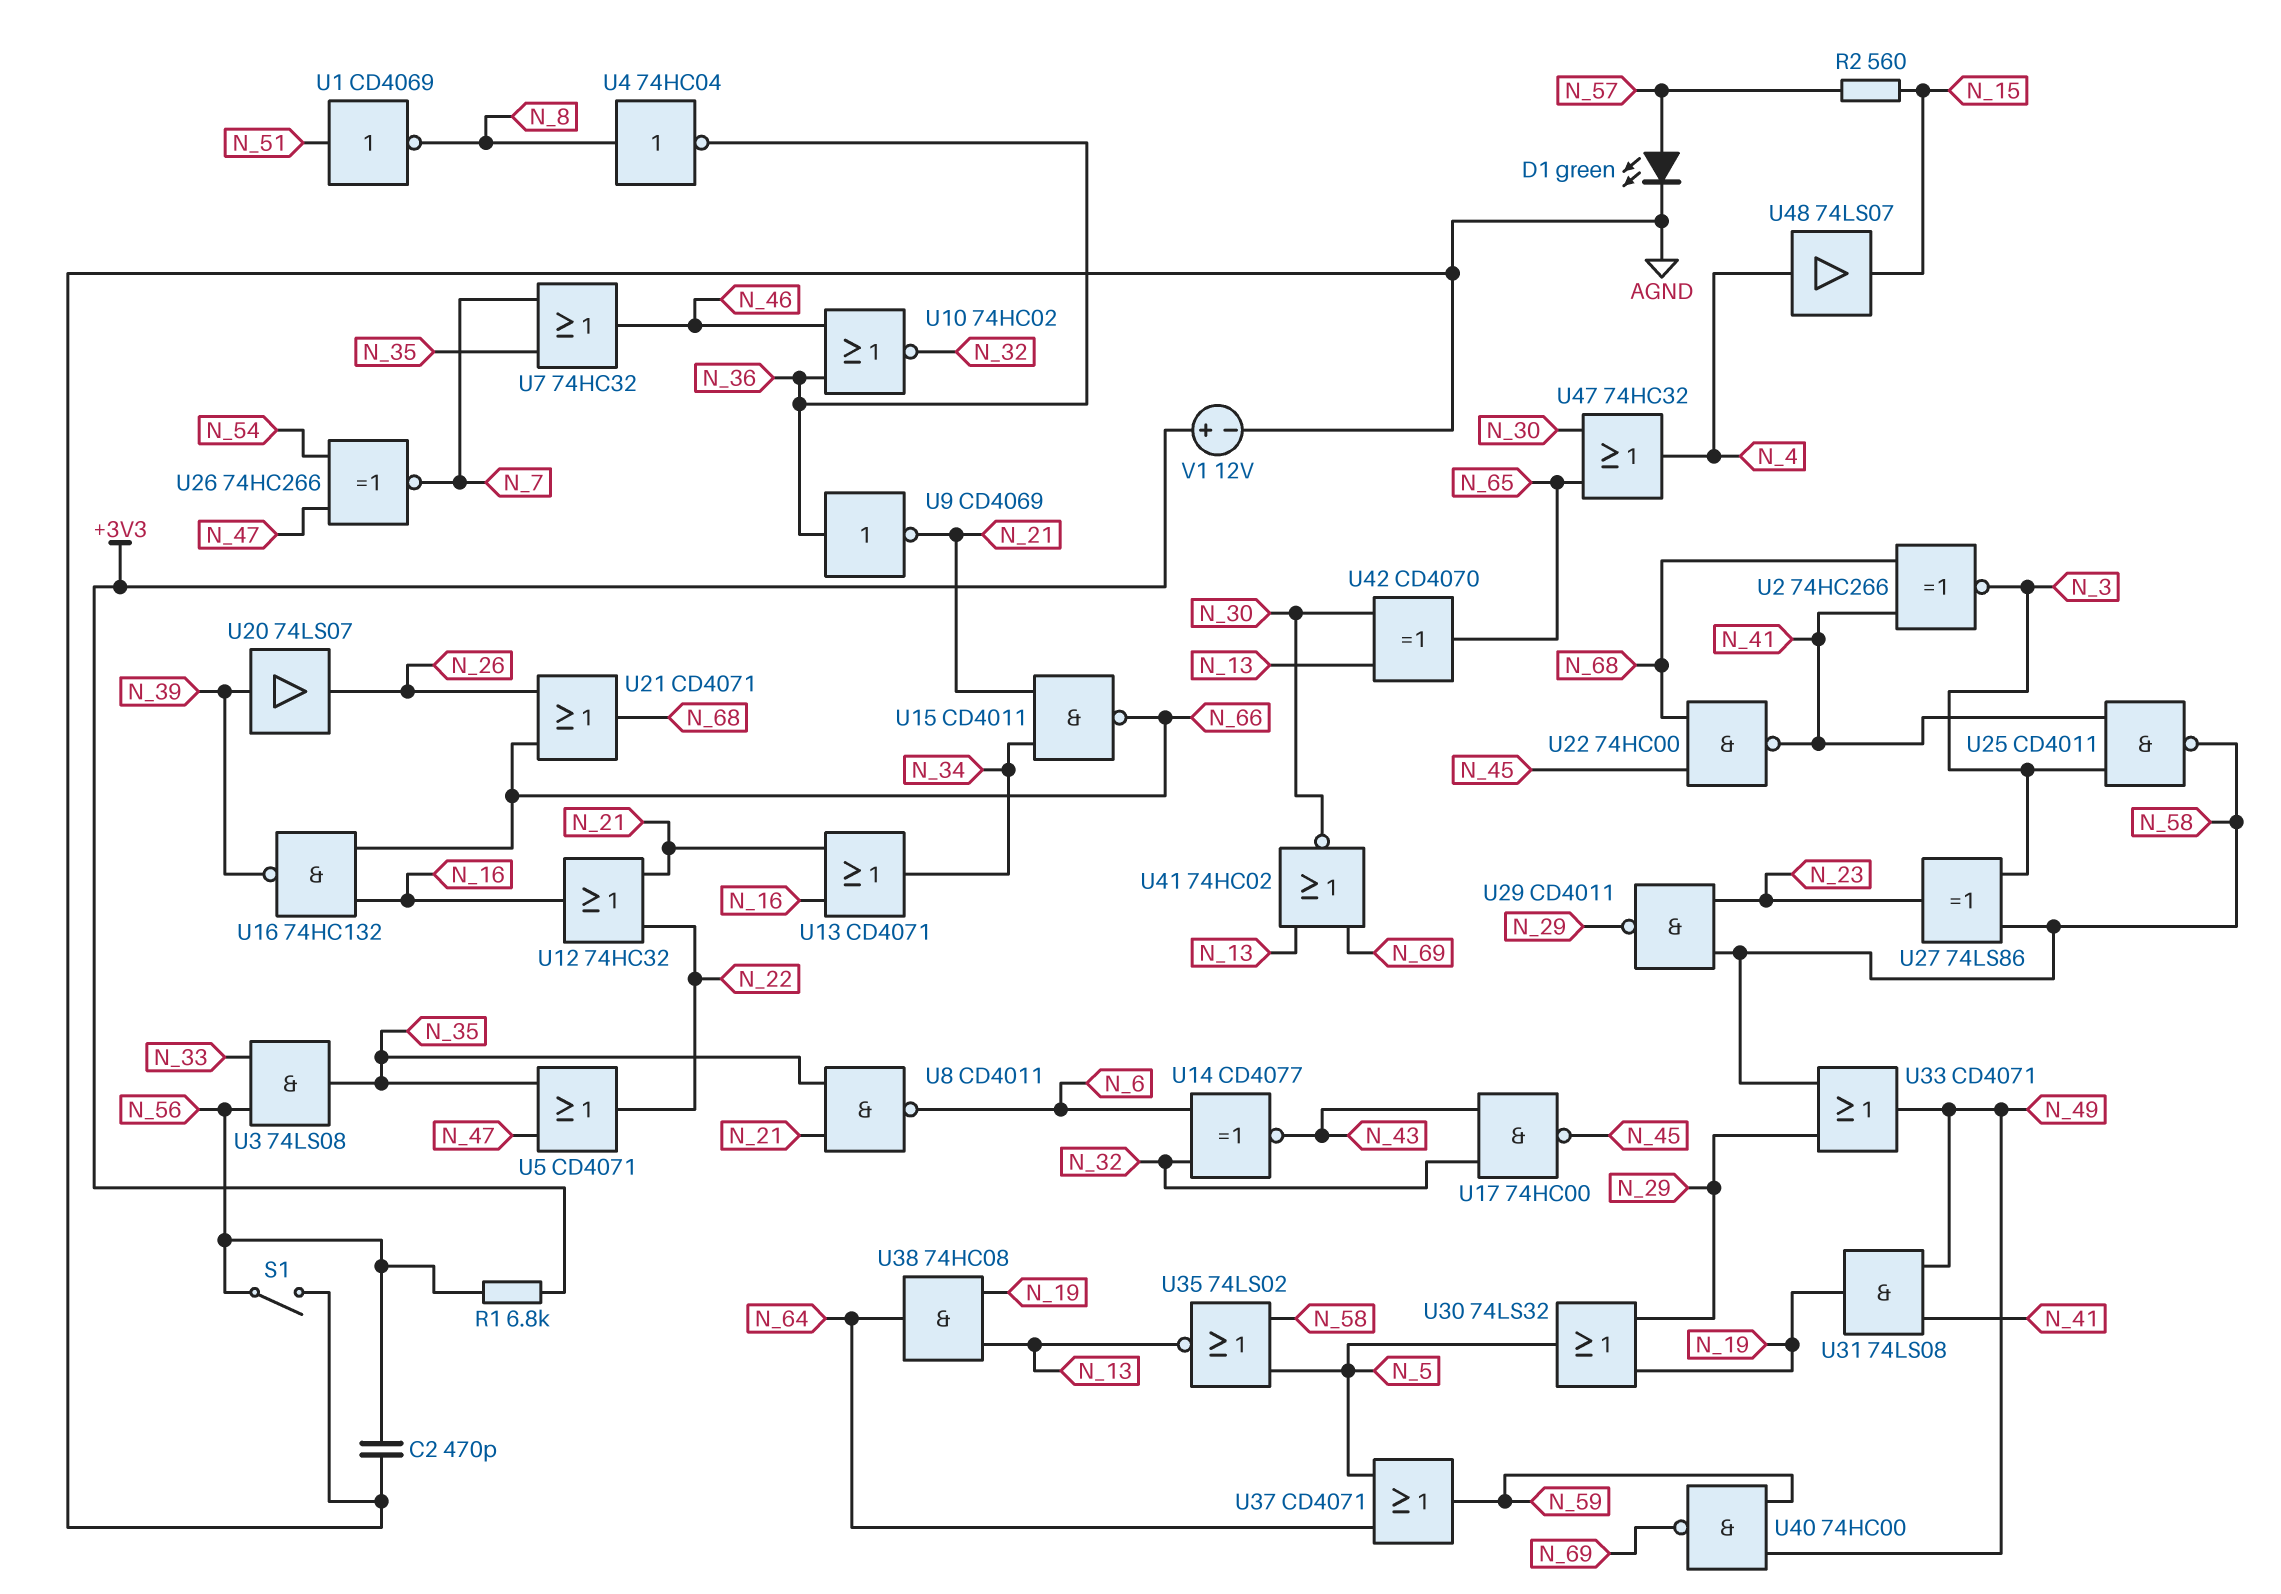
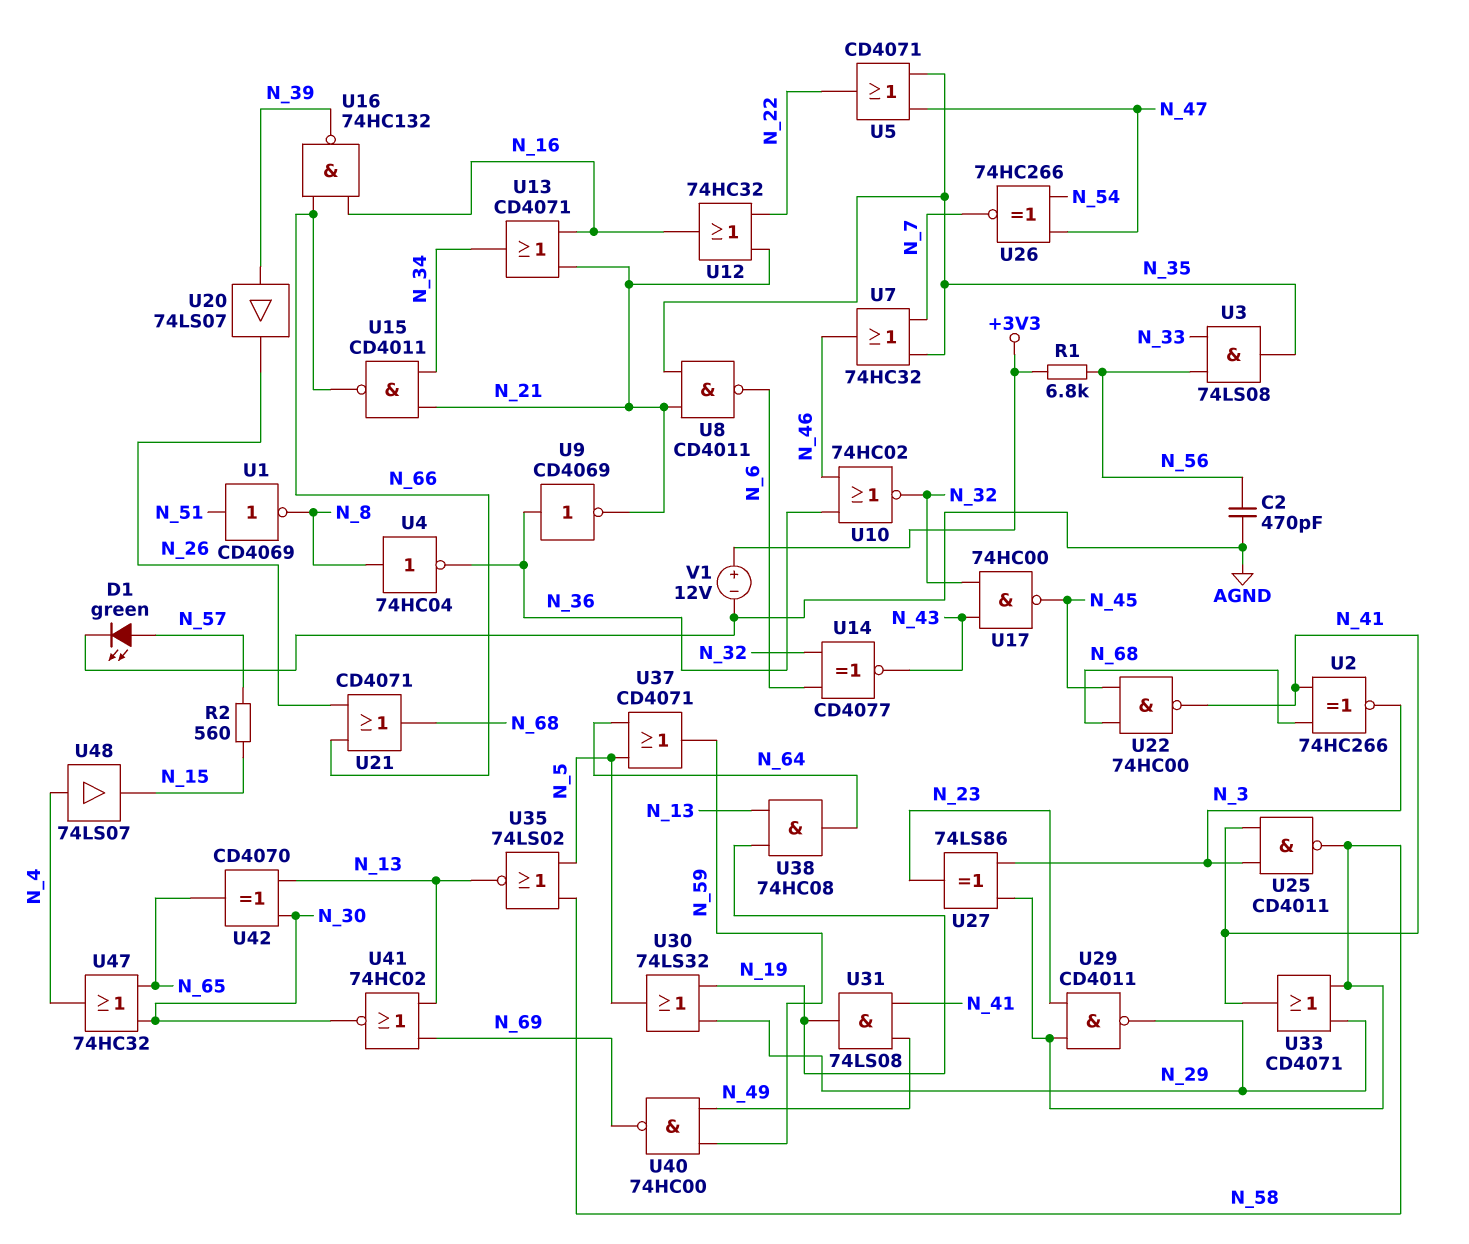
S1: switch (AGND, N_56) -> none
U33: OR CD4071 (in N_29, in N_58, out N_49) -> OR CD4071 (in N_29, in N_58, out N_41)

